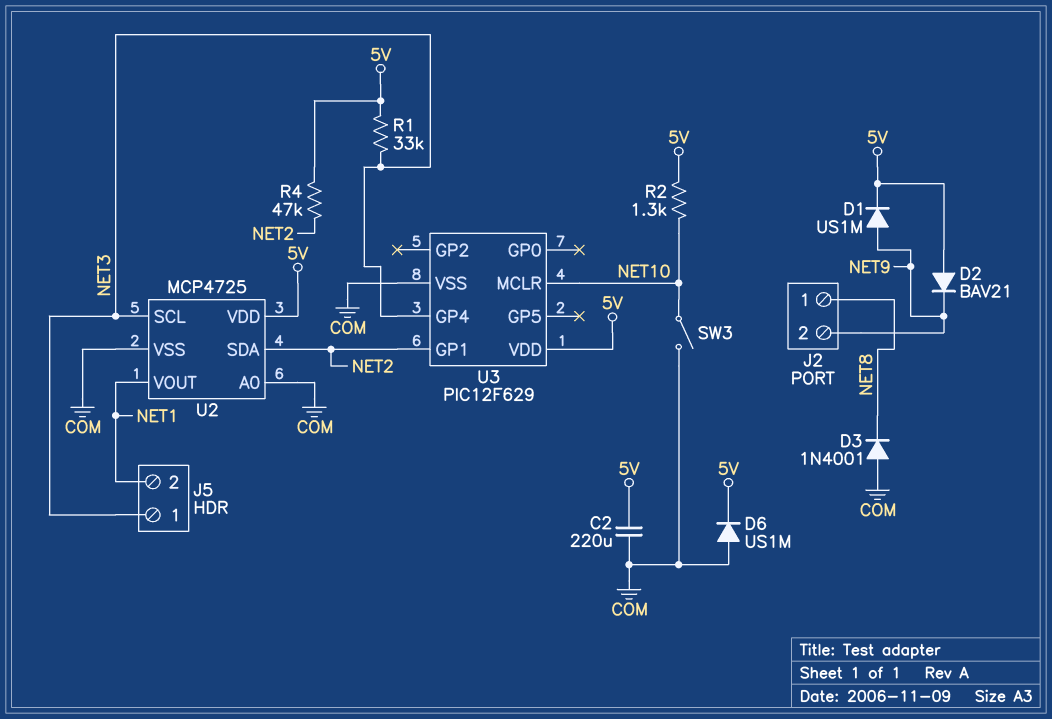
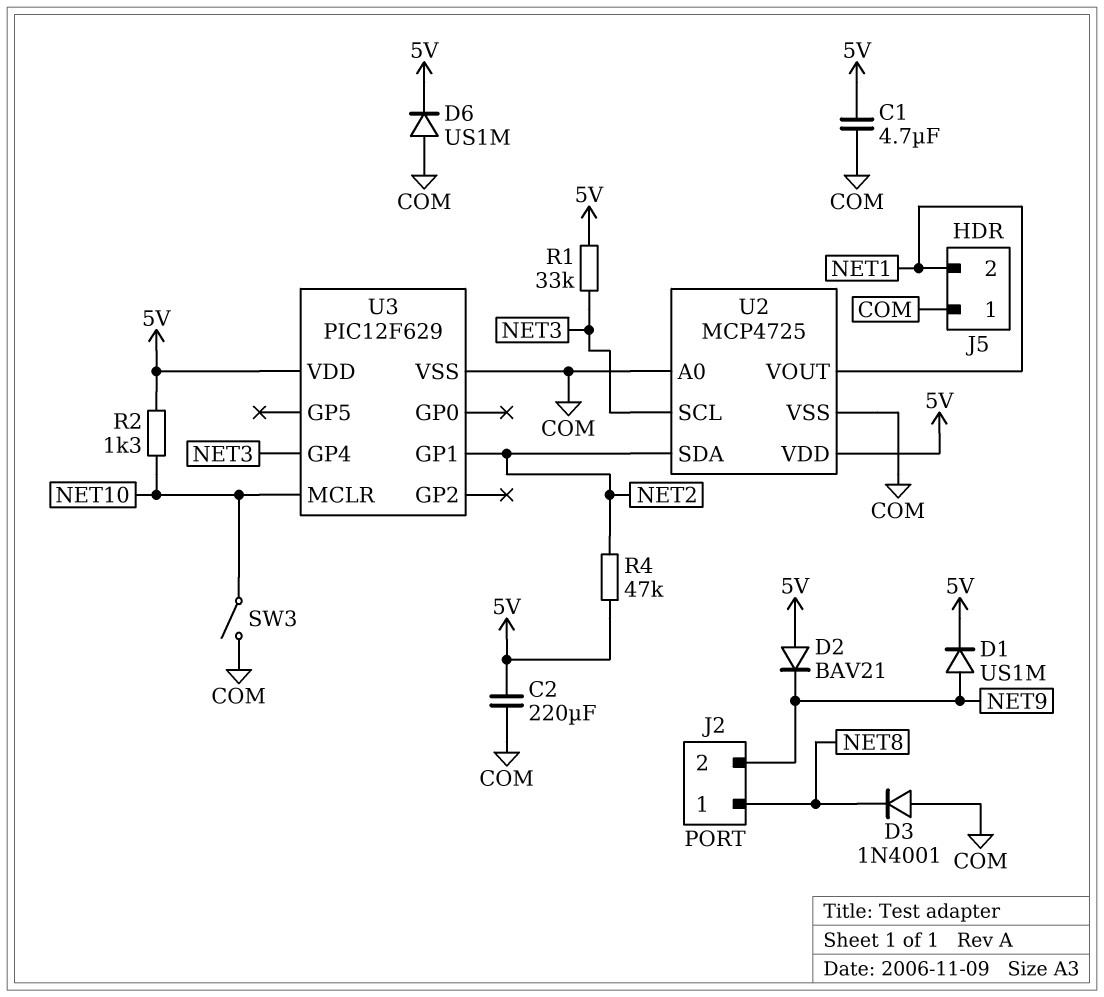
C1: none -> 4.7uF (5V, COM)
J5 pin 1: NET3 -> COM

